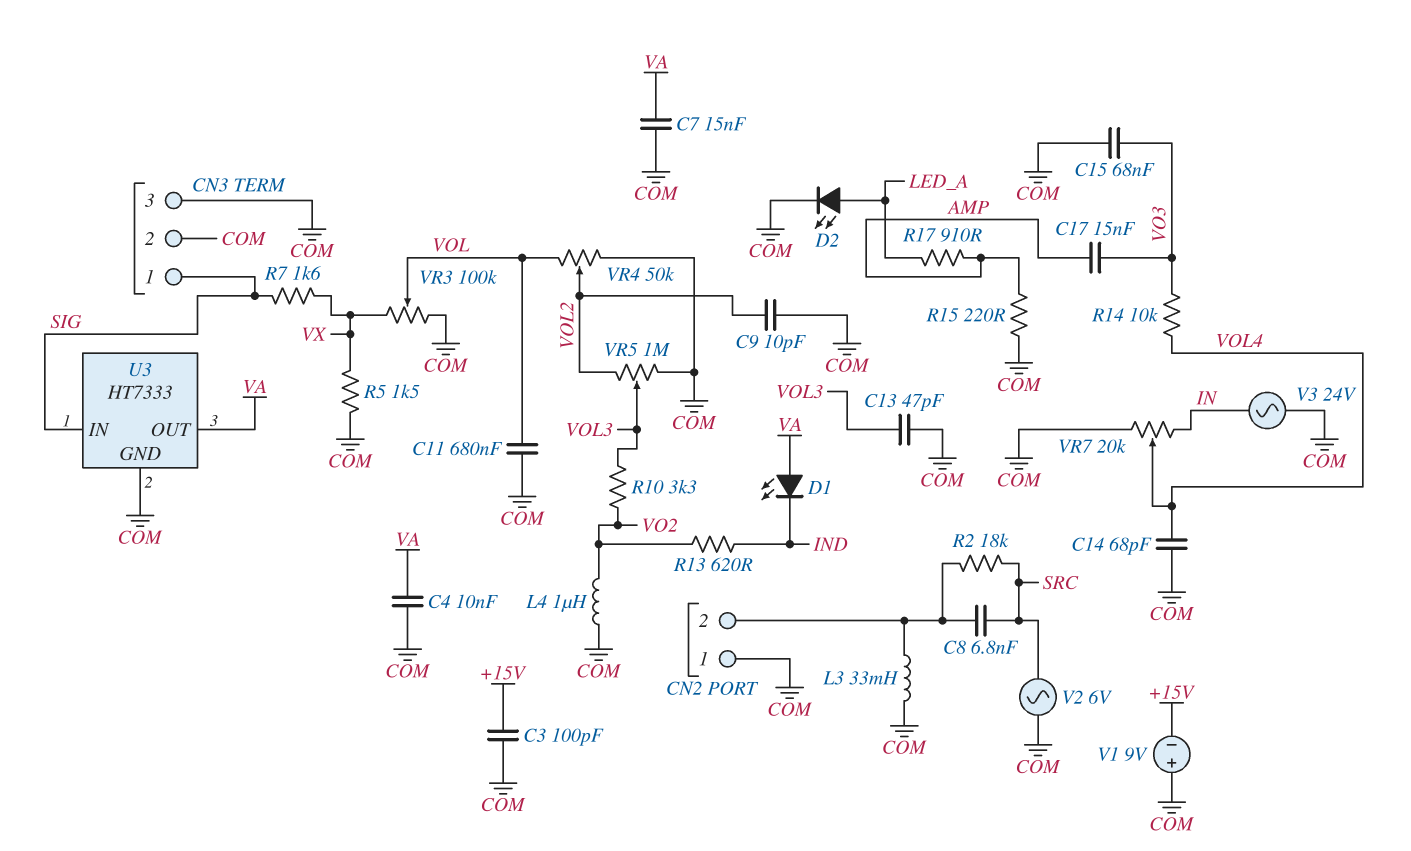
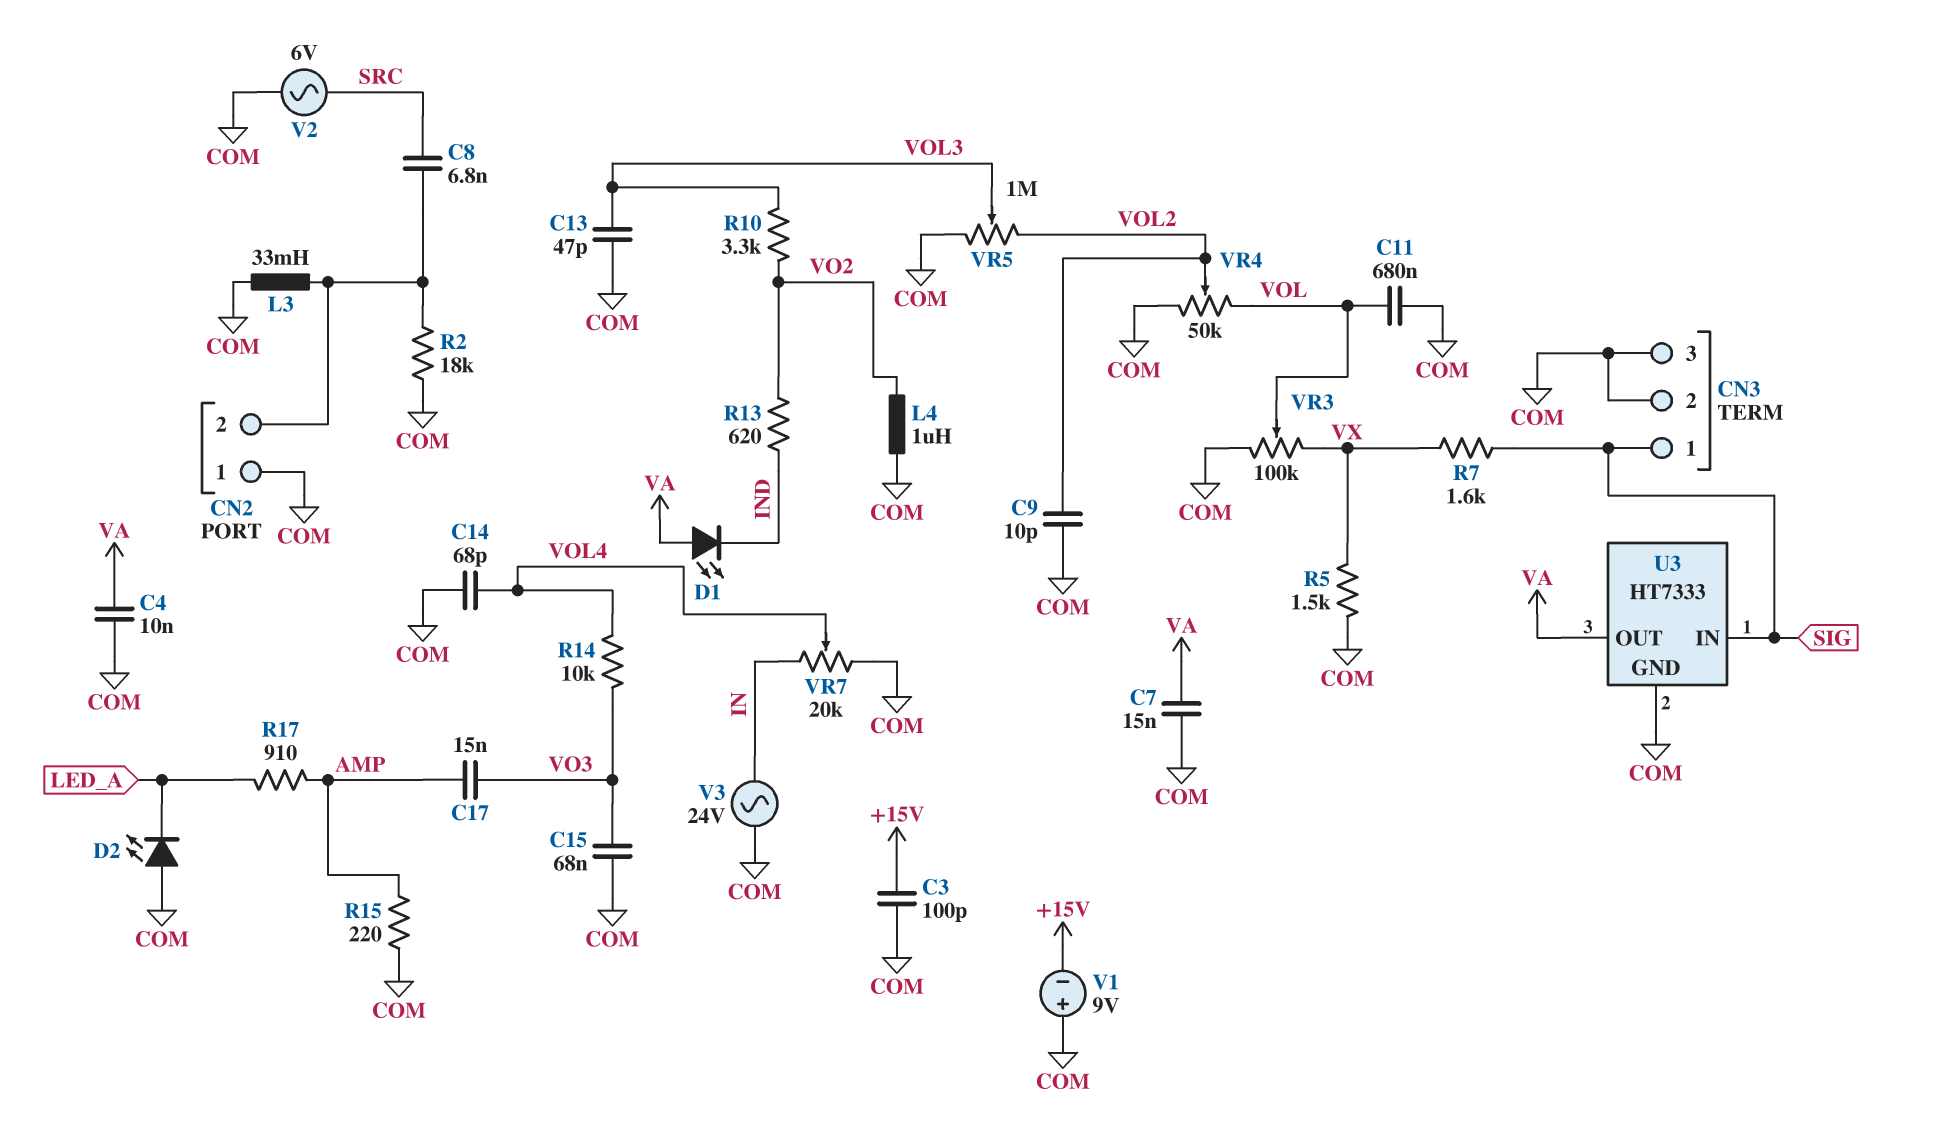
D2: LED (A LED_A, K COM) -> LED (A COM, K LED_A)
R2: 18k (CN2/2, SRC) -> 18k (CN2/2, COM)

